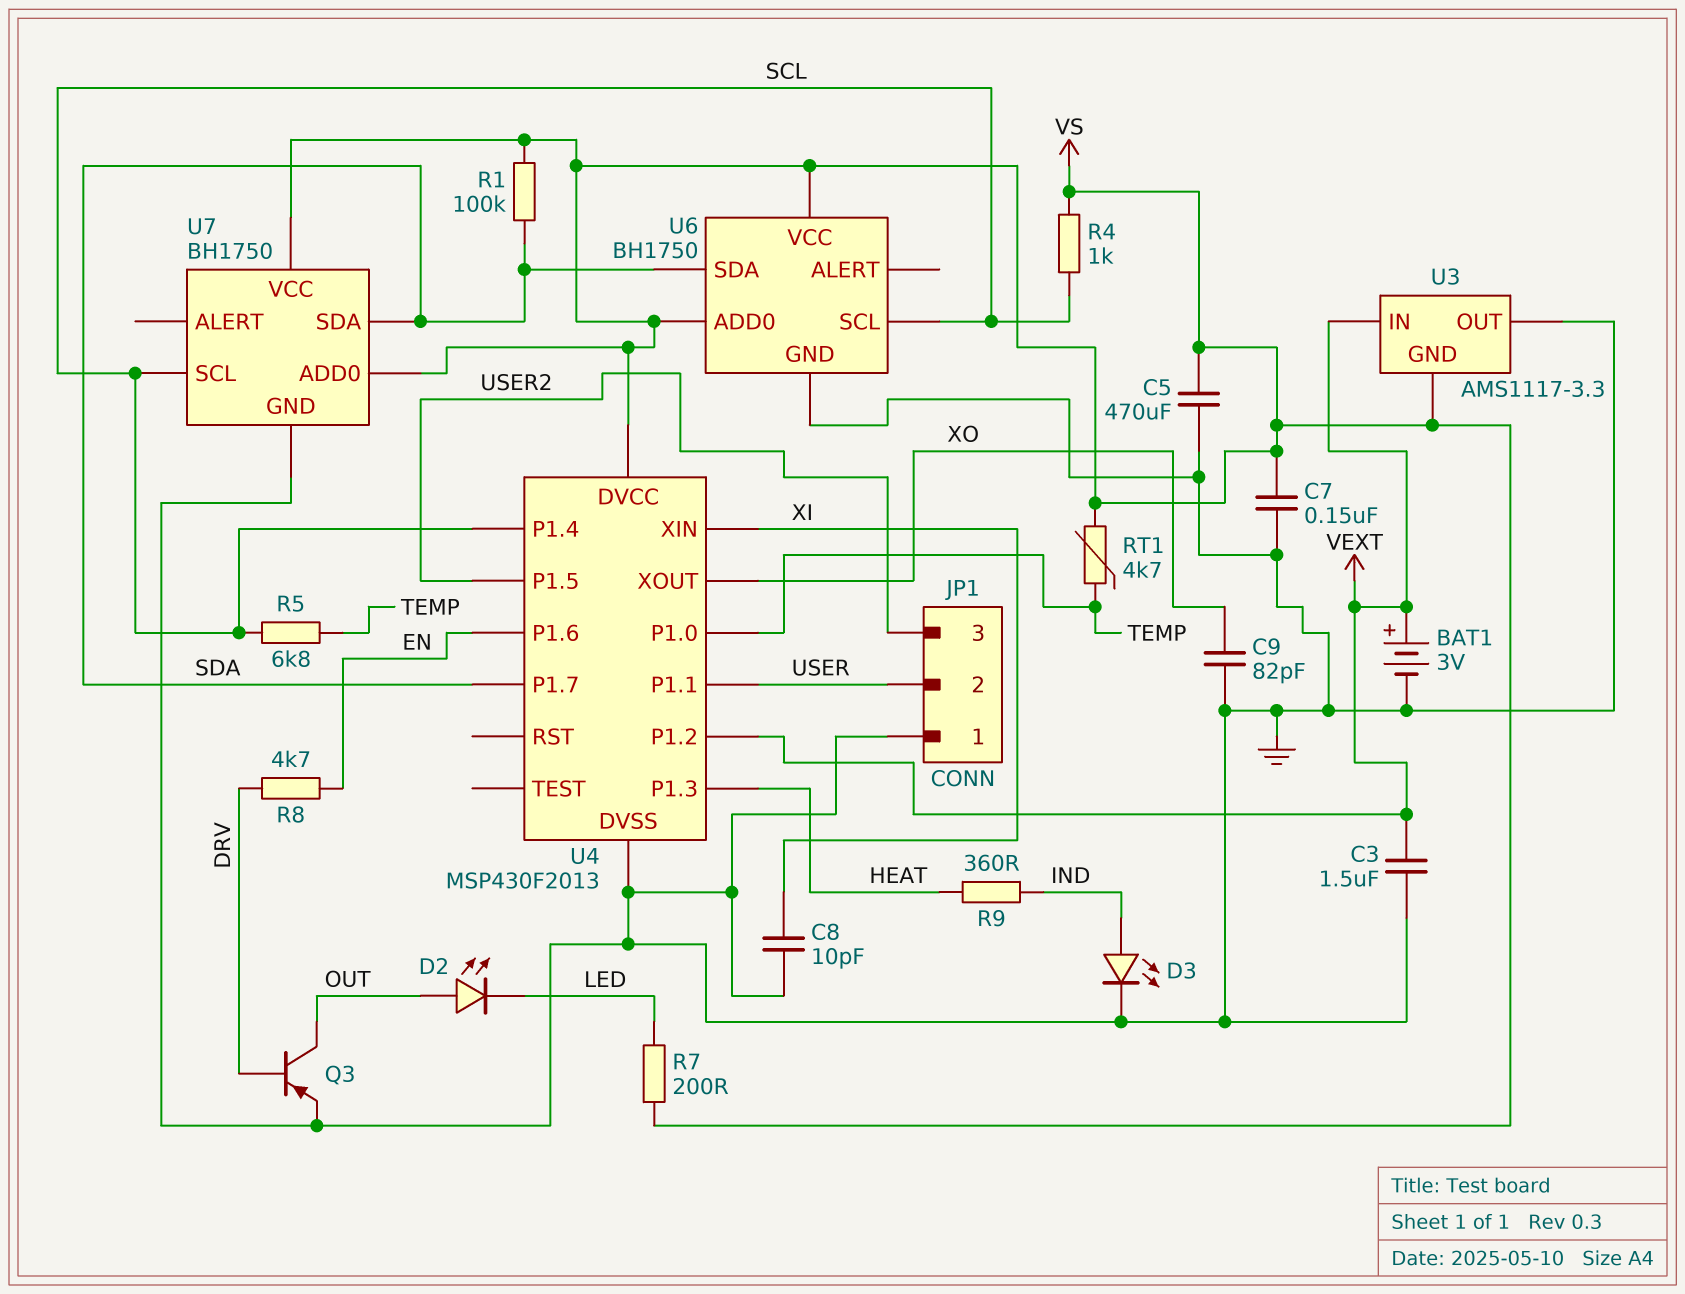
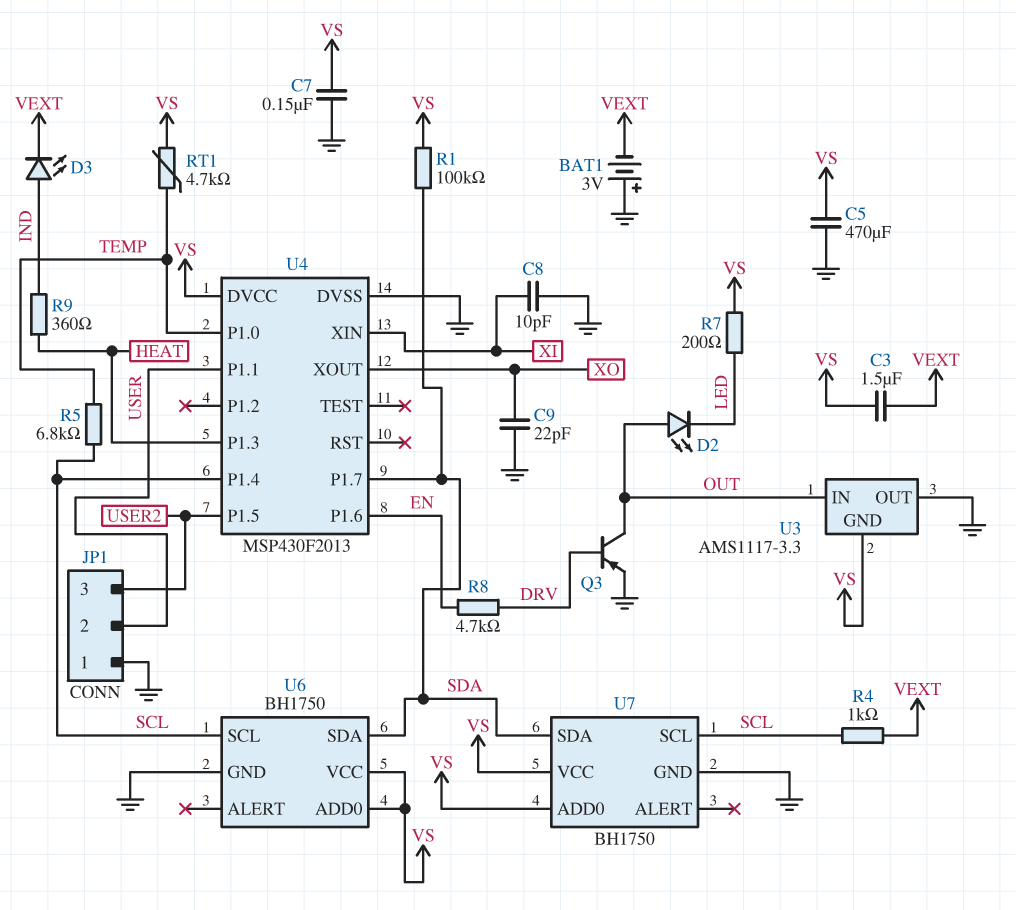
BAT1: 3V (plus VEXT, minus GND) -> 3V (plus GND, minus VEXT)
C3: 1.5uF (GND, VEXT) -> 1.5uF (VEXT, VS)
C9: 82pF (GND, XO) -> 22pF (GND, XO)
D3: LED (A IND, K GND) -> LED (A IND, K VEXT)
R4: 1k (SCL, VS) -> 1k (SCL, VEXT)
U3 pin IN: VEXT -> OUT
U4 pin P1.2: VEXT -> none

